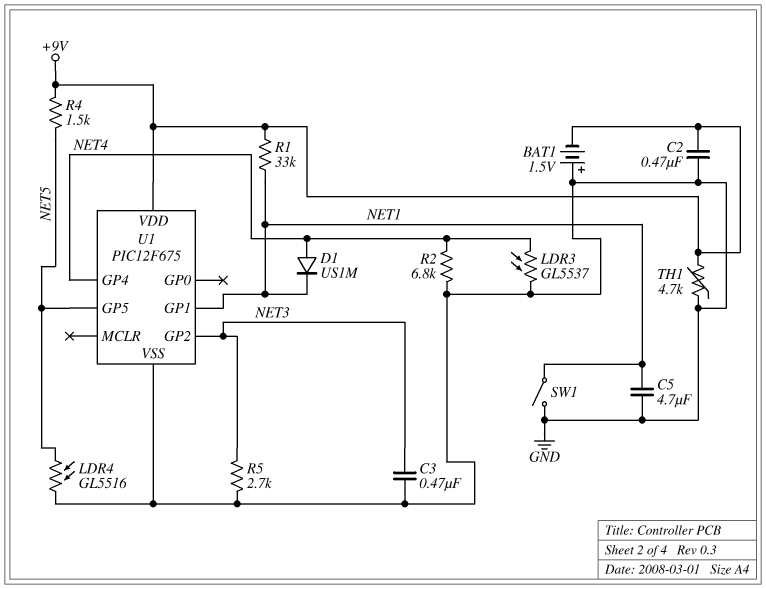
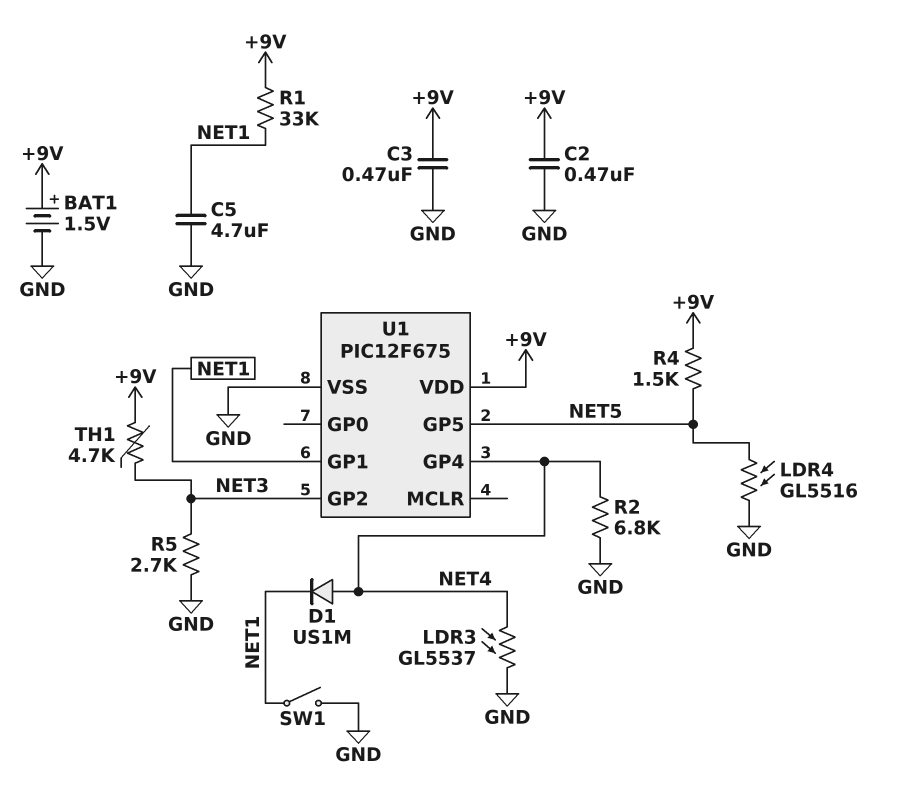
BAT1: 1.5V (plus GND, minus +9V) -> 1.5V (plus +9V, minus GND)
C3: 470nF (GND, NET3) -> 470nF (+9V, GND)
TH1: 4.7k (+9V, GND) -> 4.7k (+9V, NET3)

